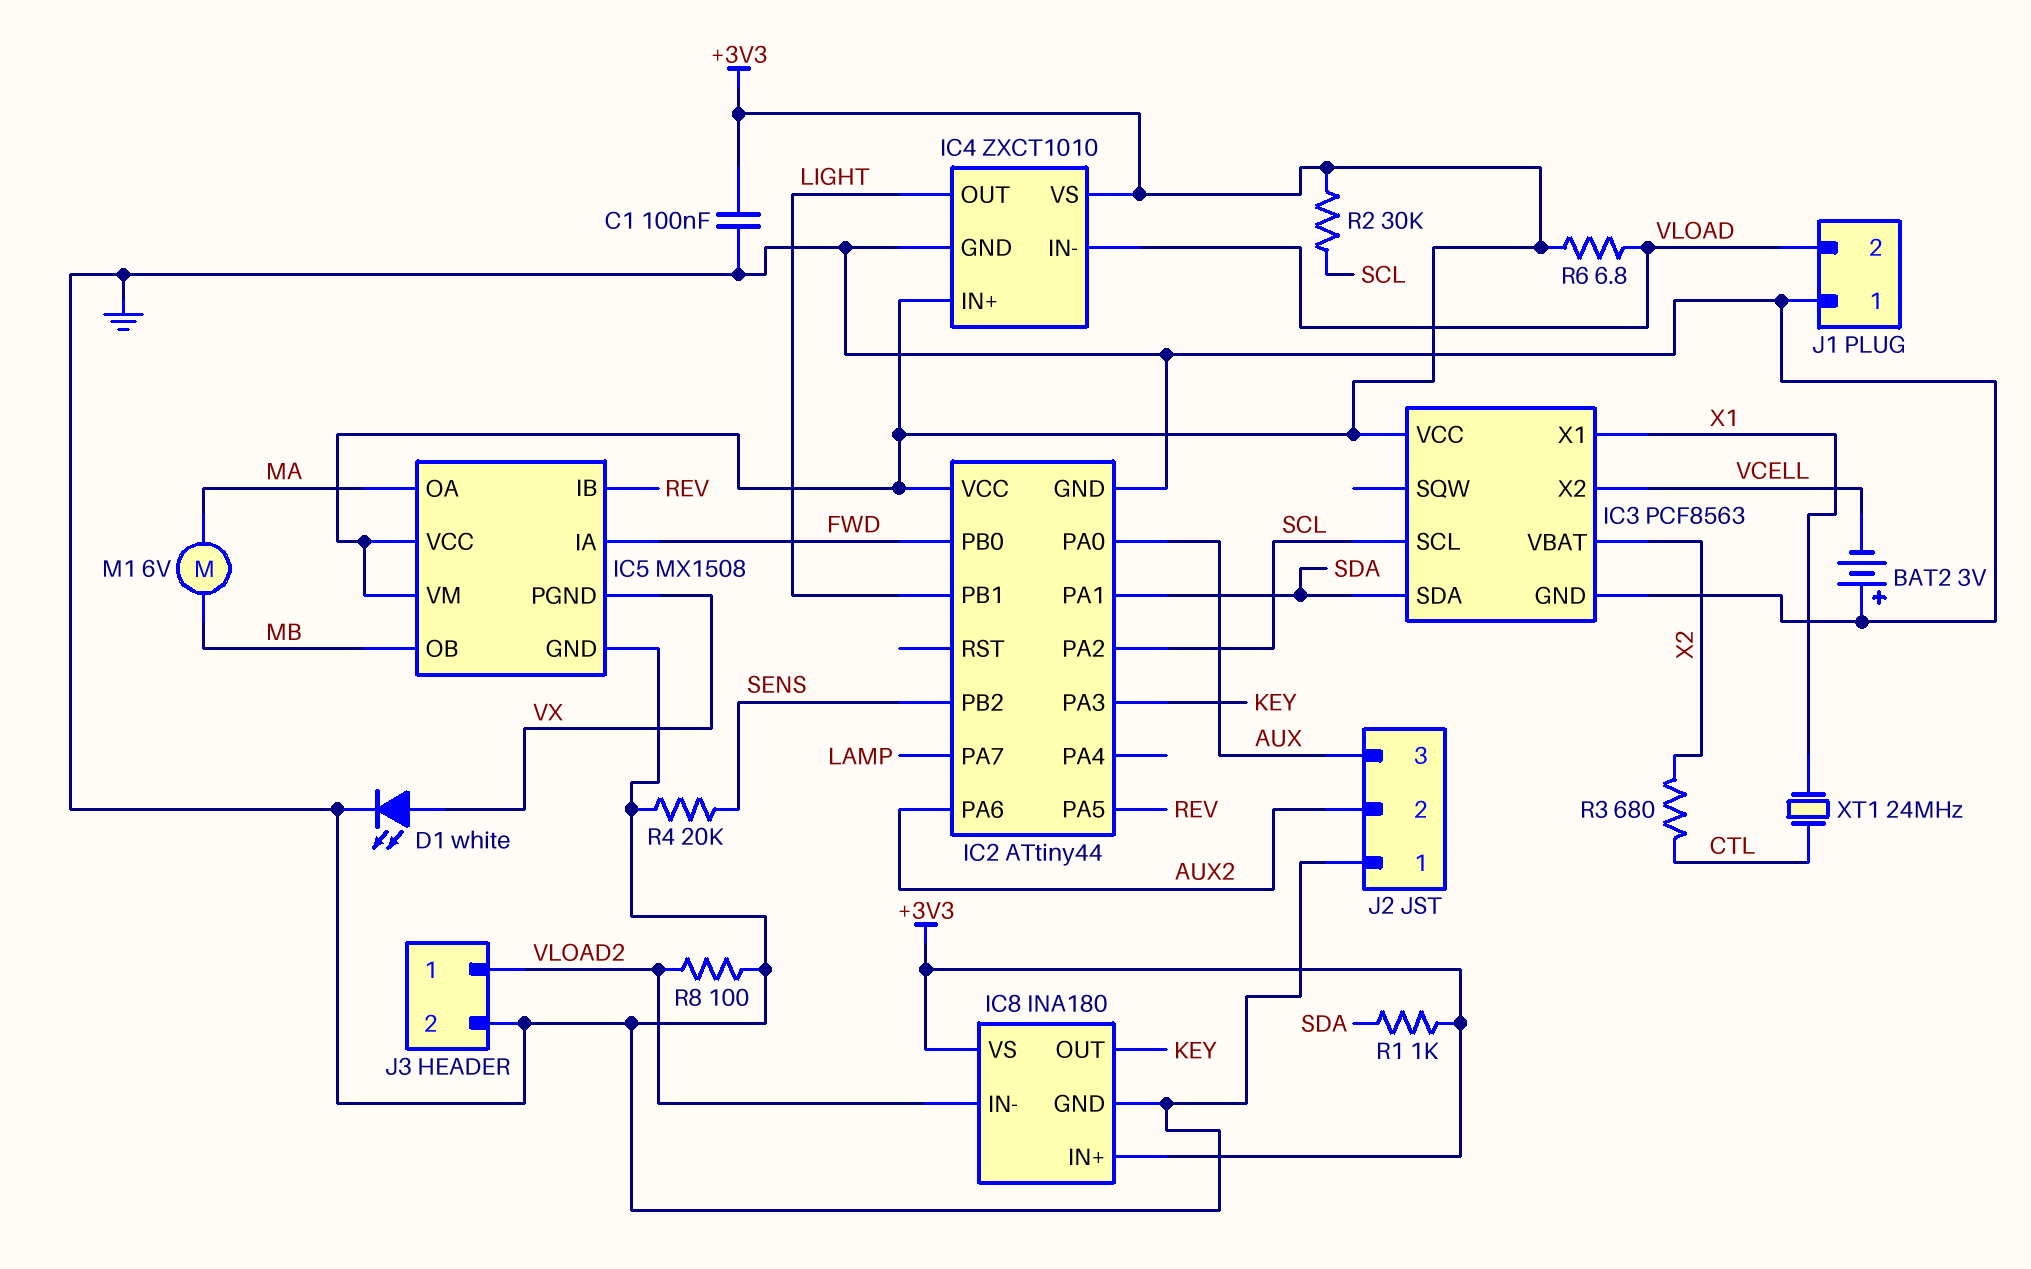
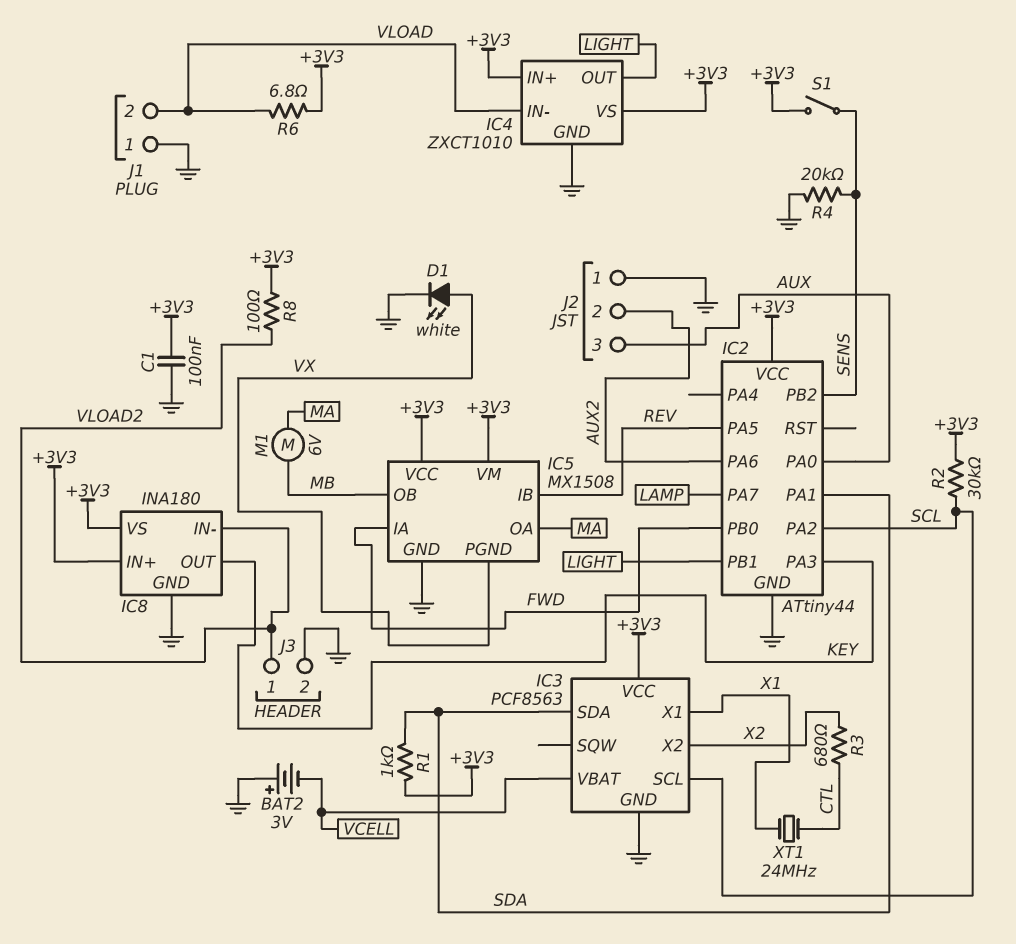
IC3 pin VBAT: X2 -> VCELL
IC3 pin X2: VCELL -> X2
R8: 100 (GND, VLOAD2) -> 100 (+3V3, VLOAD2)
S1: none -> switch (+3V3, SENS)

